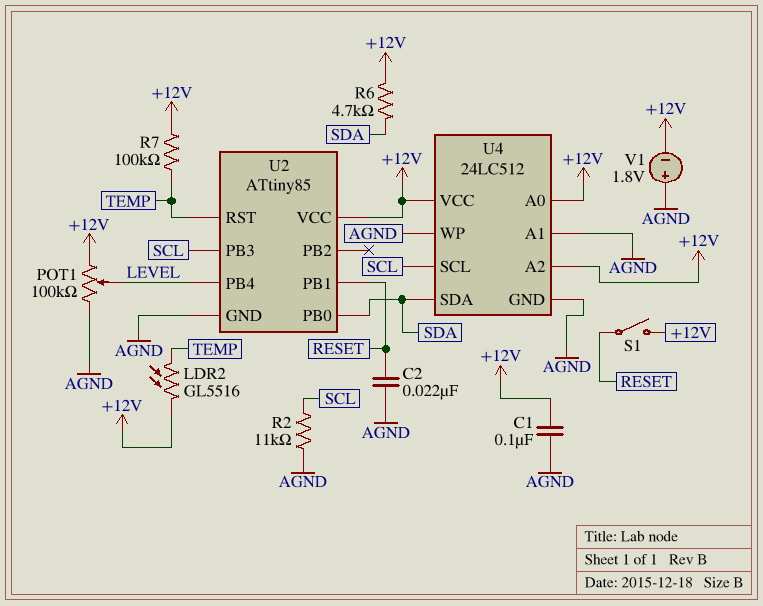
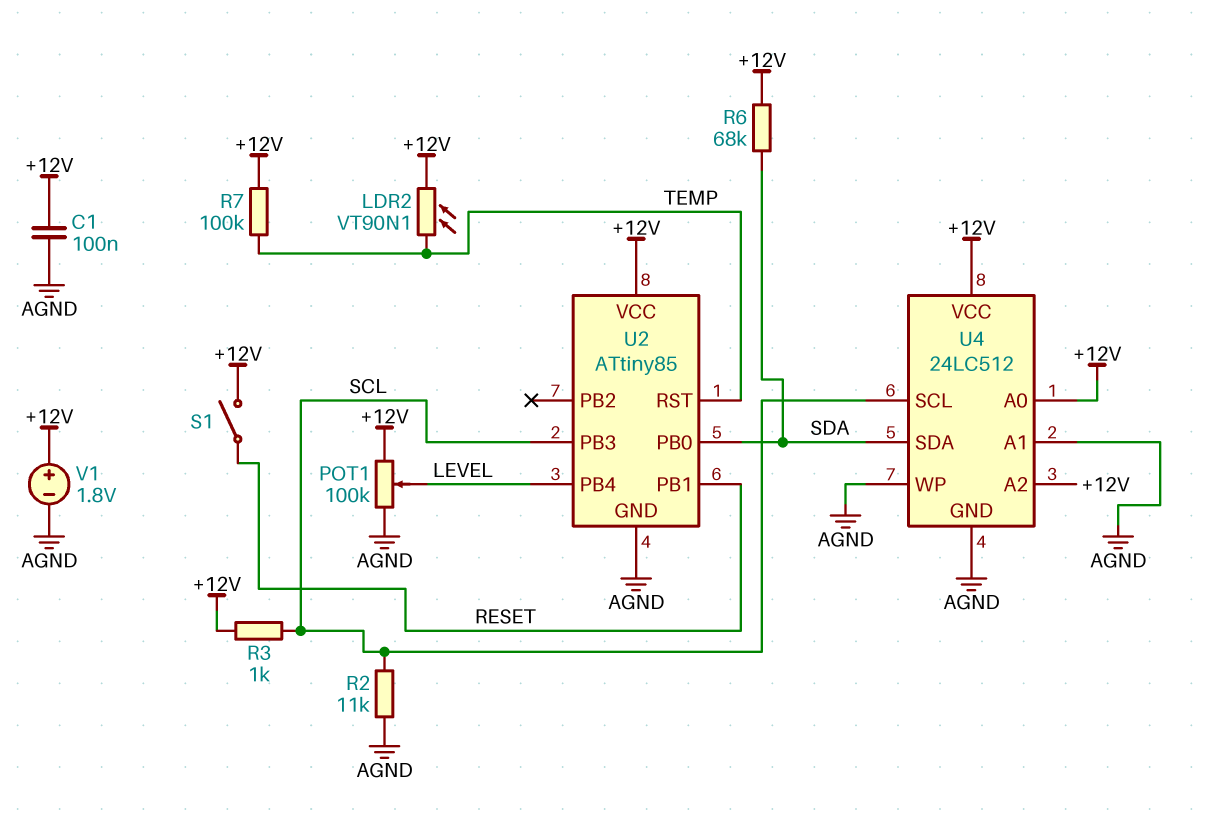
C2: 22nF (AGND, RESET) -> none
LDR2: GL5516 (+12V, TEMP) -> VT90N1 (+12V, TEMP)
R3: none -> 1k (+12V, SCL)
R6: 4.7k (+12V, SDA) -> 68k (+12V, SDA)
V1: 1.8V (plus AGND, minus +12V) -> 1.8V (plus +12V, minus AGND)

